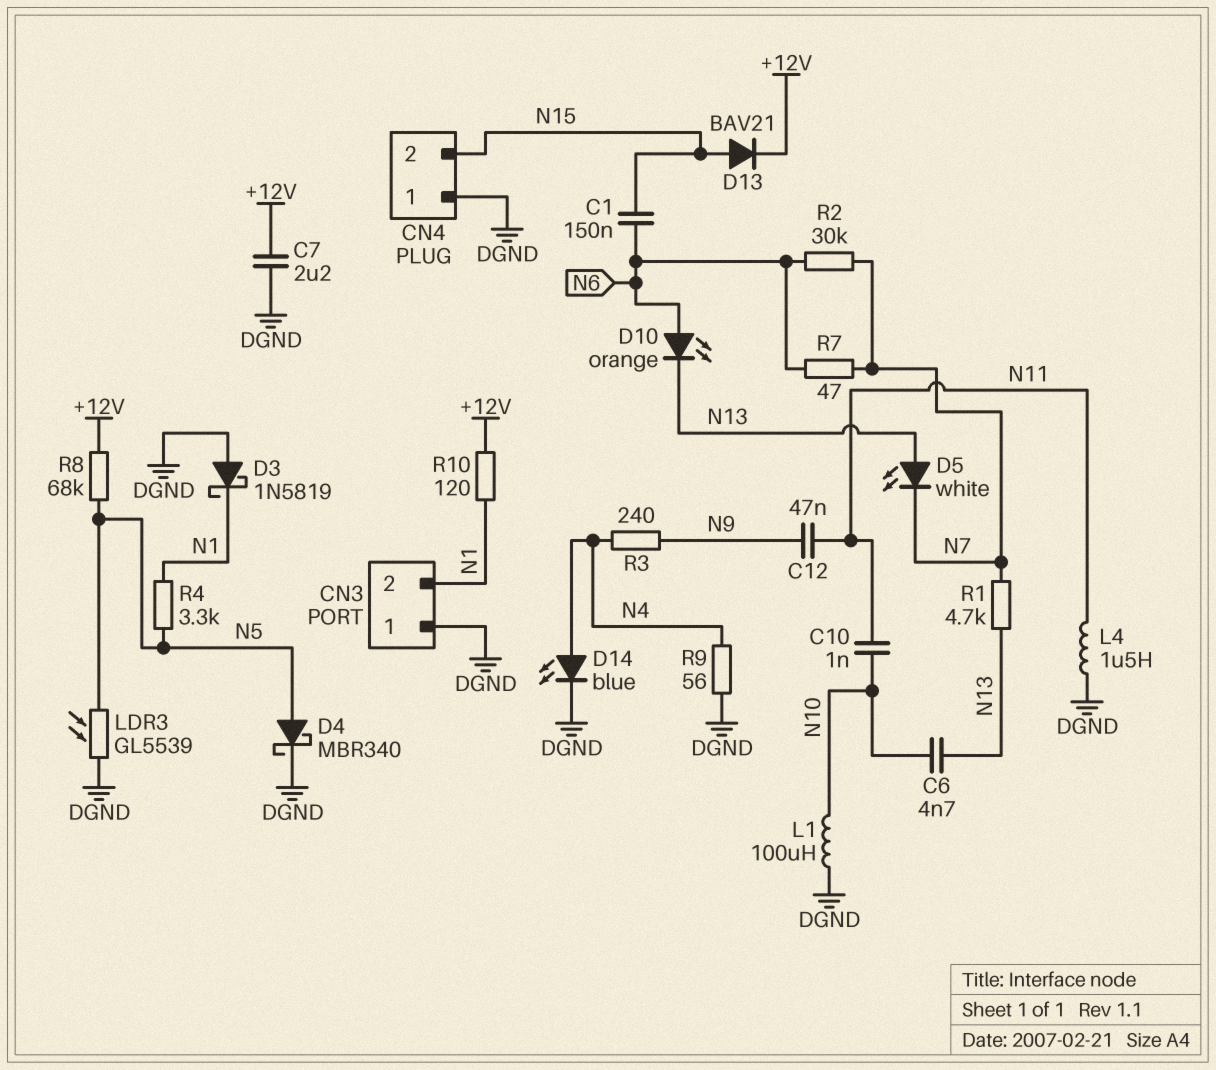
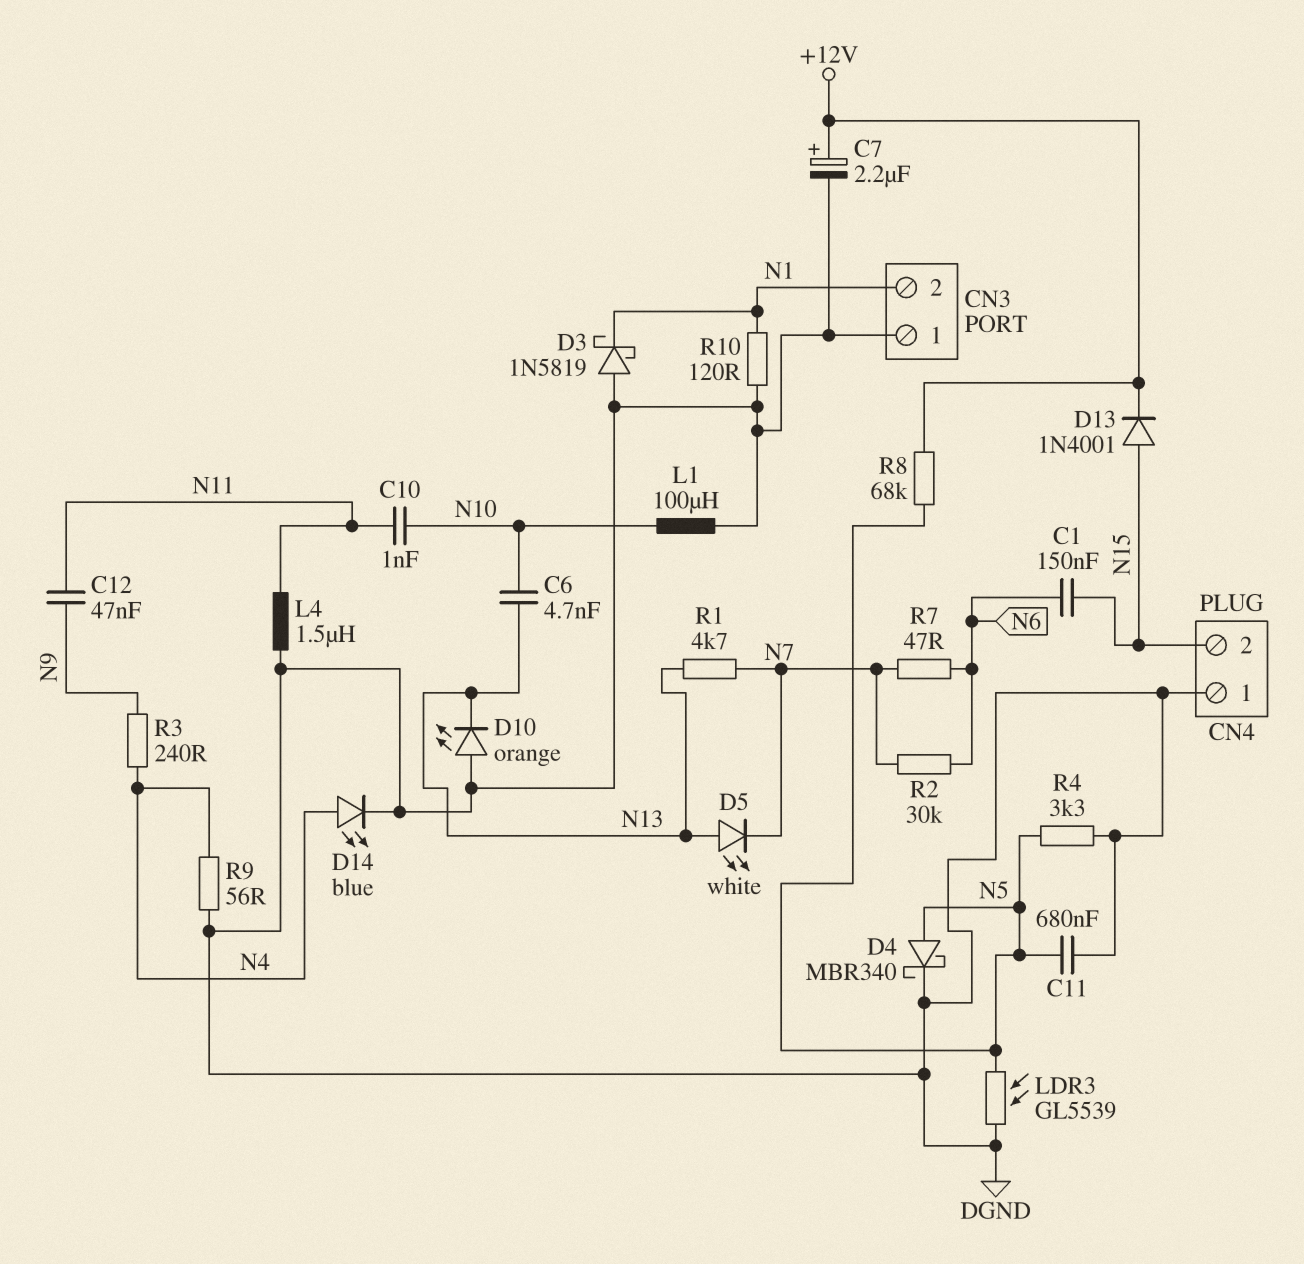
C7: 2.2uF (+12V, DGND) -> 2.2uF (plus +12V, minus DGND)
C11: none -> 680nF (DGND, N5)
D10: LED orange (A N6, K N13) -> LED orange (A DGND, K N13)
D13: diode BAV21 (A N15, K +12V) -> diode 1N4001 (A N15, K +12V)
R4: 3.3k (N1, N5) -> 3.3k (DGND, N5)
R10: 120 (+12V, N1) -> 120 (DGND, N1)

